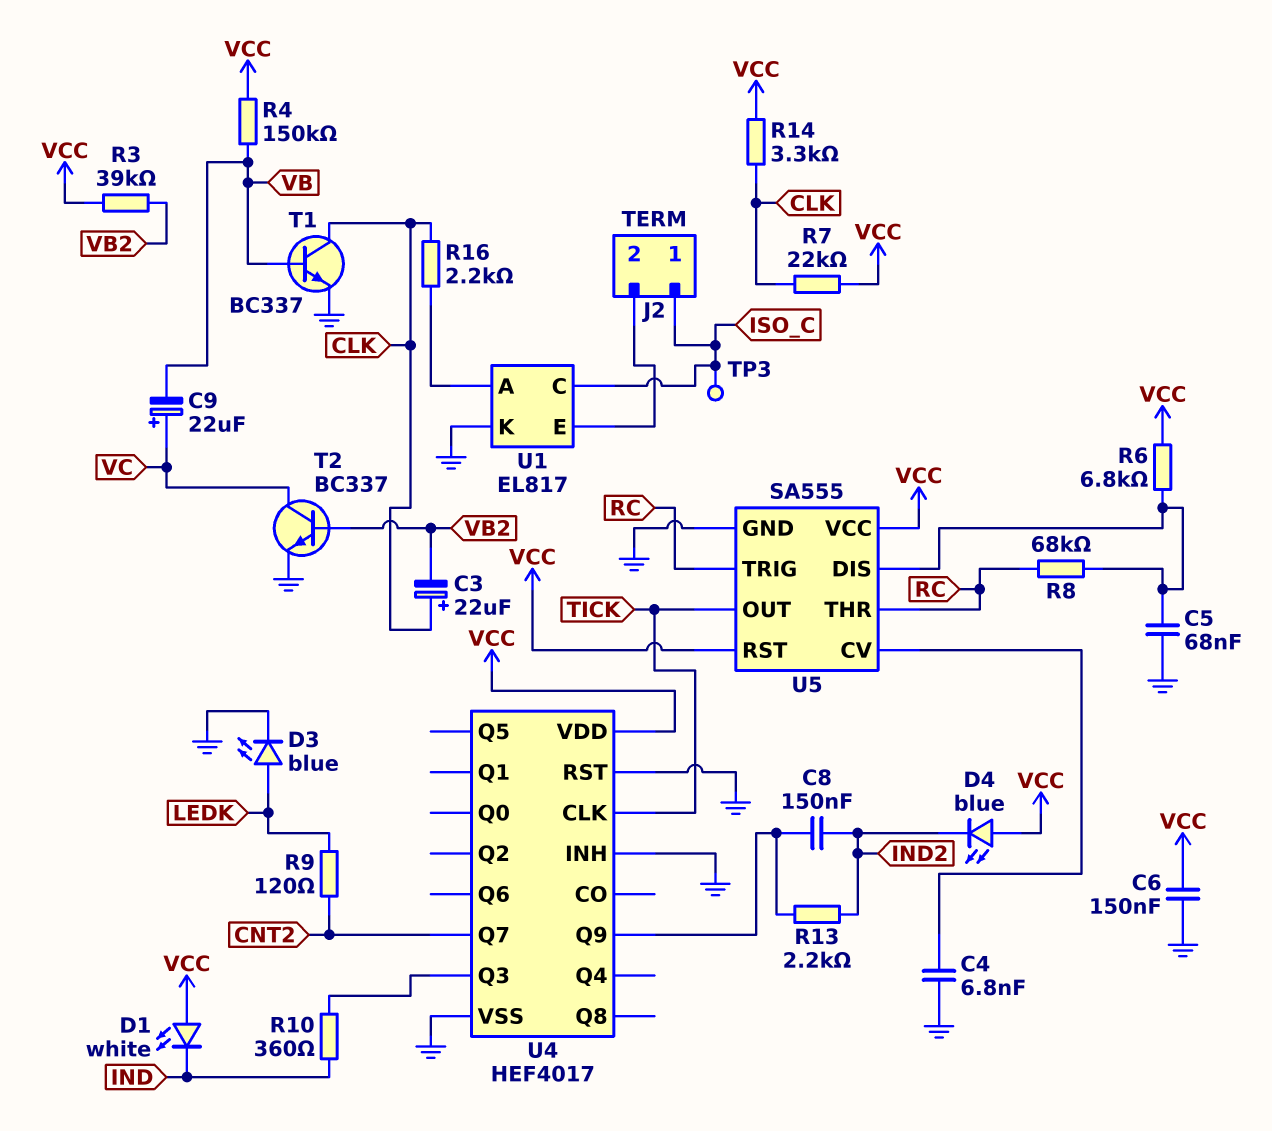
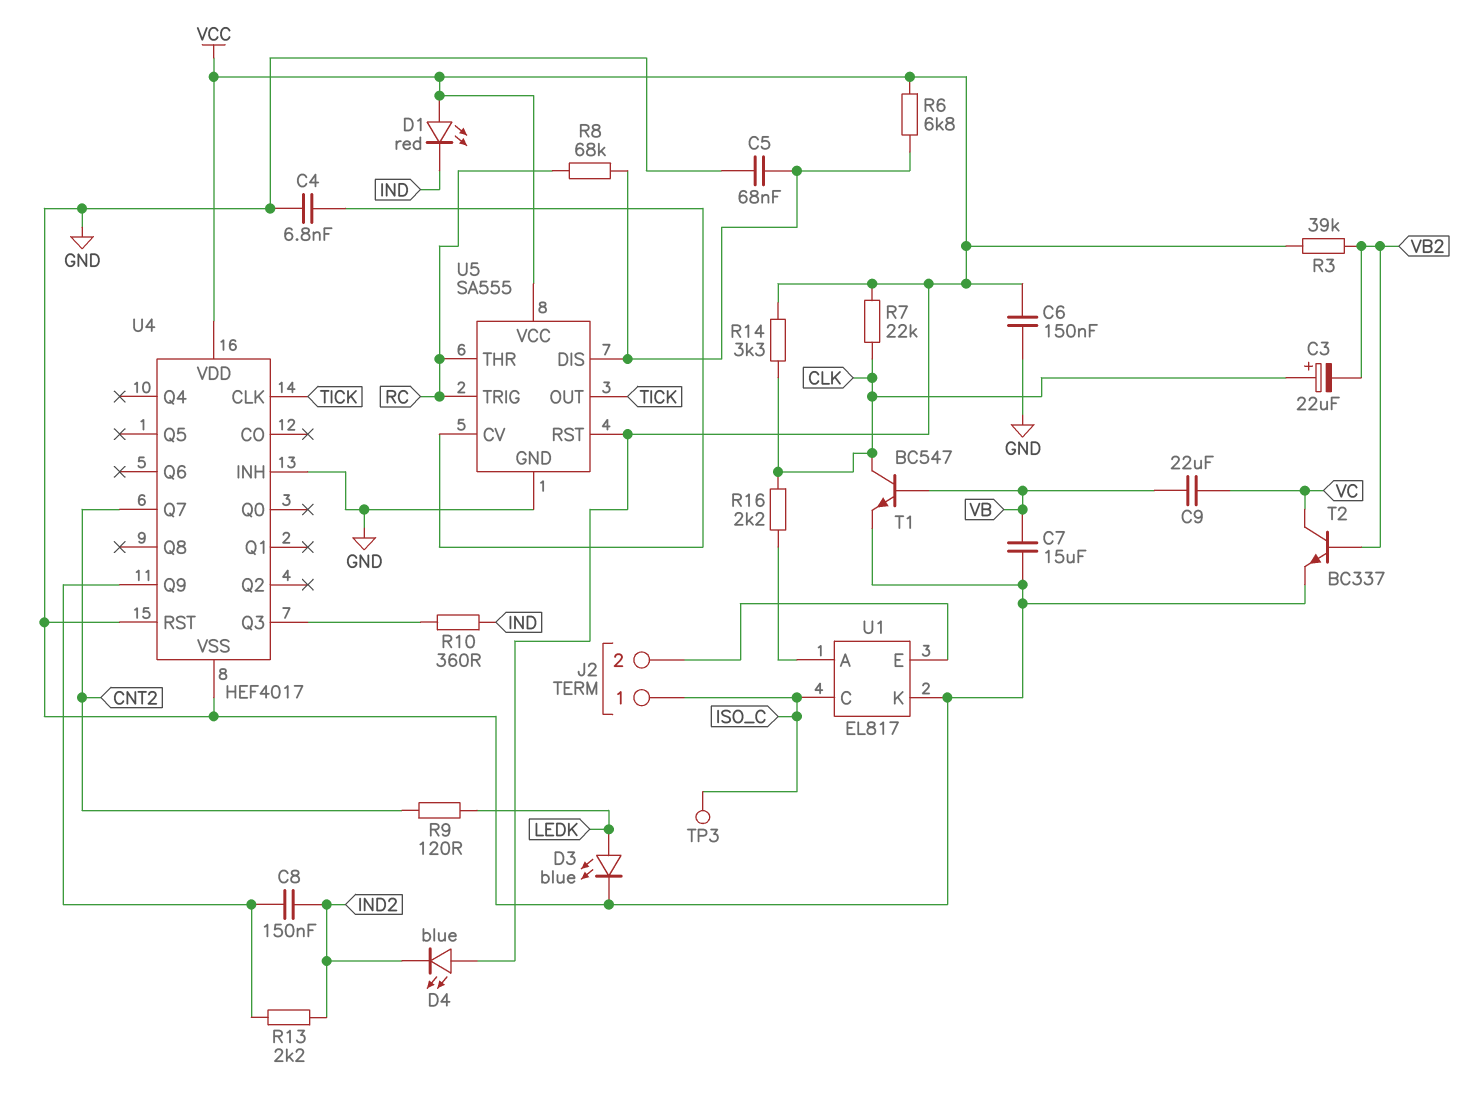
C7: none -> 15uF (GND, VB)
C9: 22uF (plus VC, minus VB) -> 22uF (VB, VC)
D1: LED white (A VCC, K IND) -> LED red (A VCC, K IND)
R4: 150k (VB, VCC) -> none
T1: NPN BC337 (B VB, C CLK, E GND) -> NPN BC547 (B VB, C CLK, E GND)

